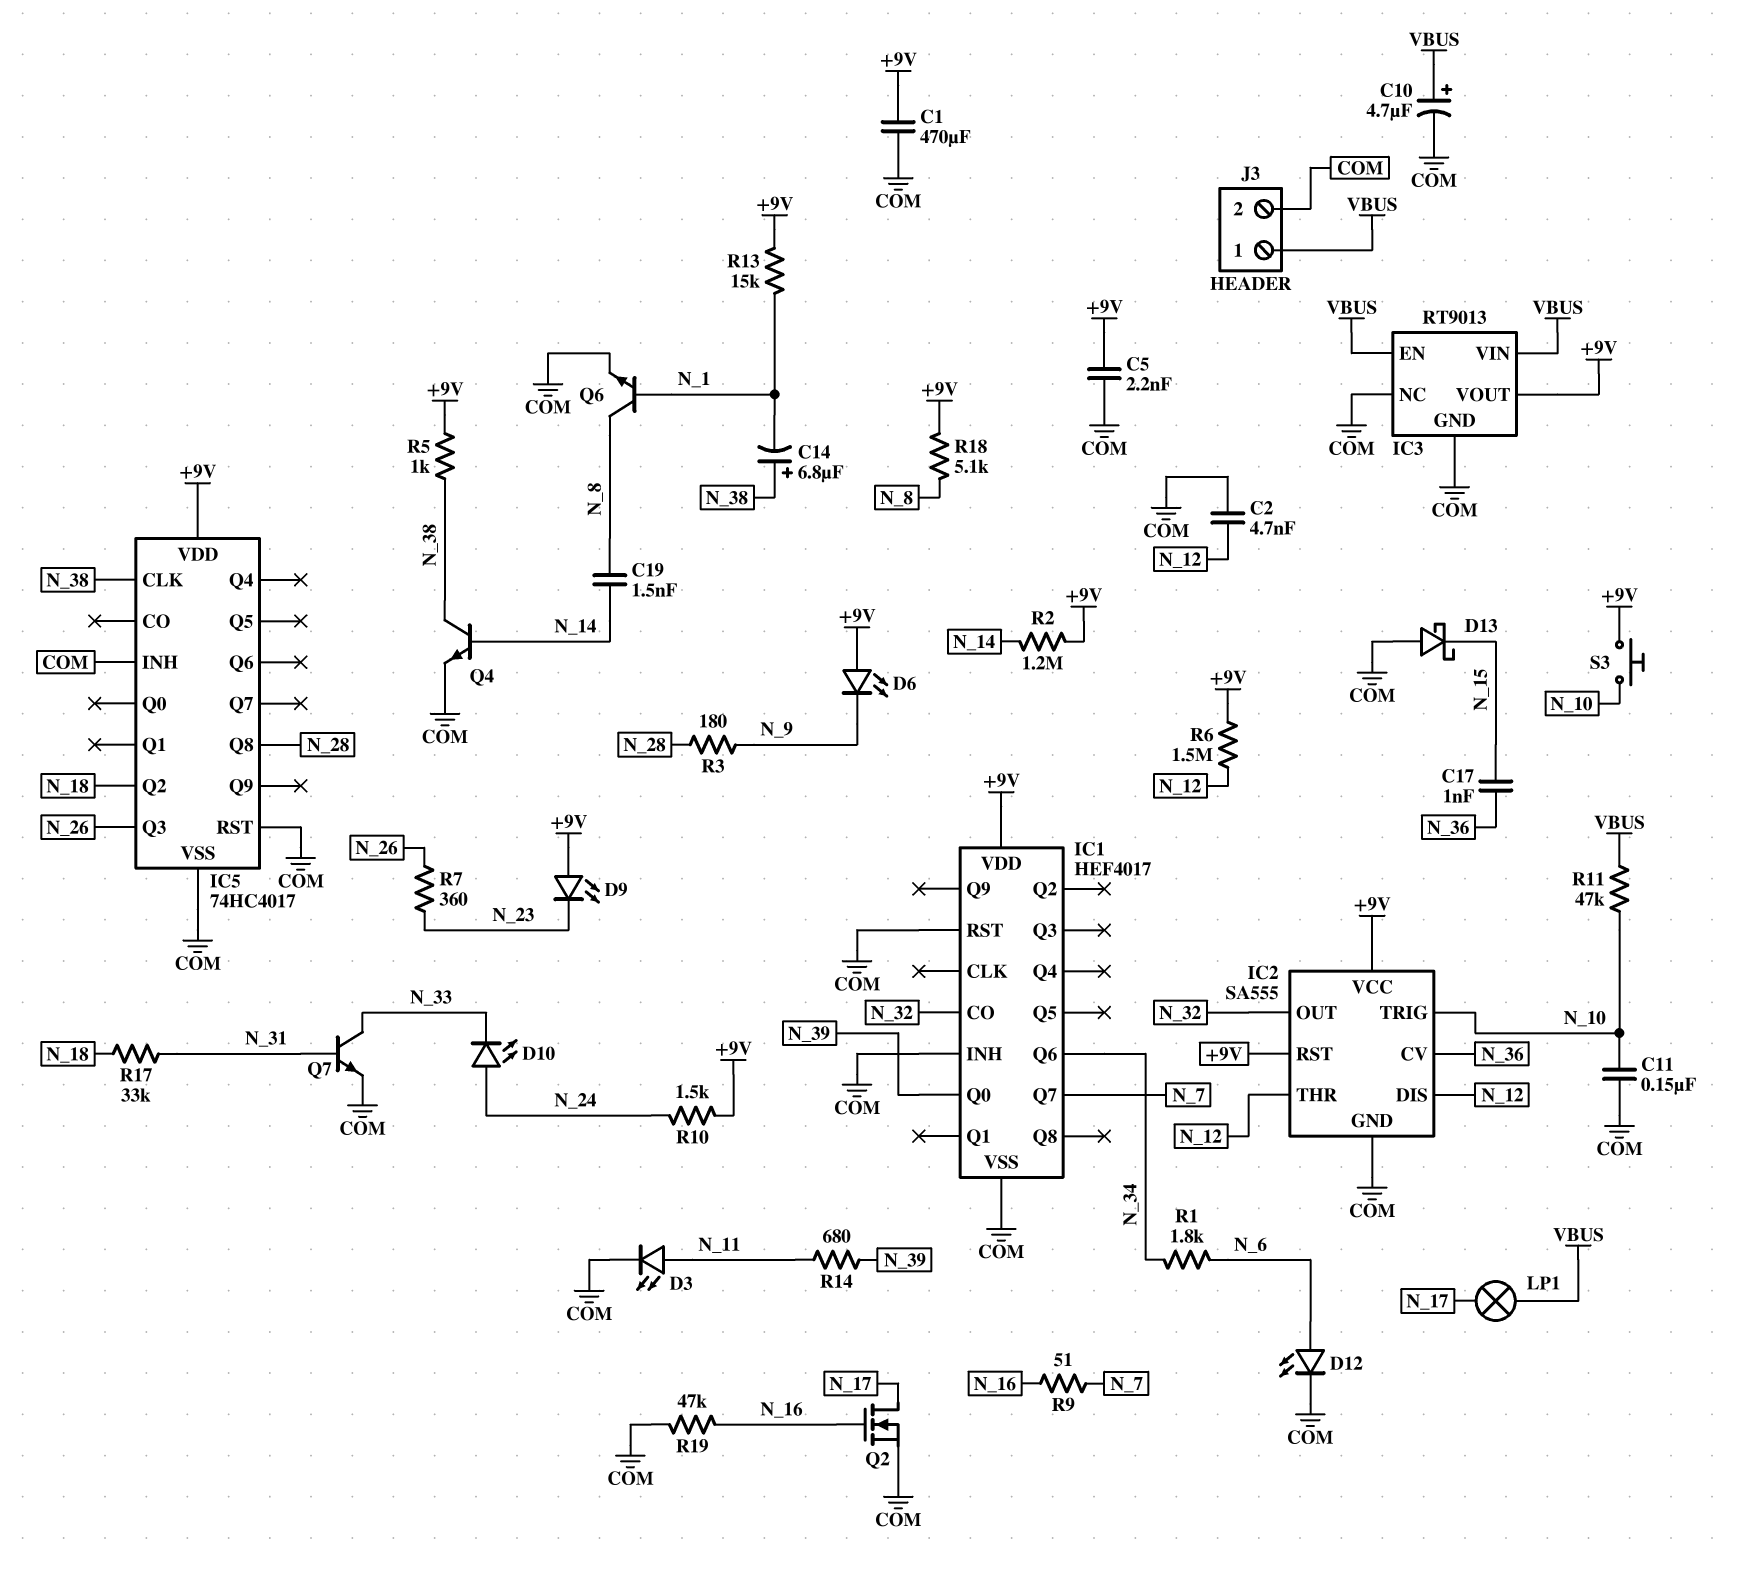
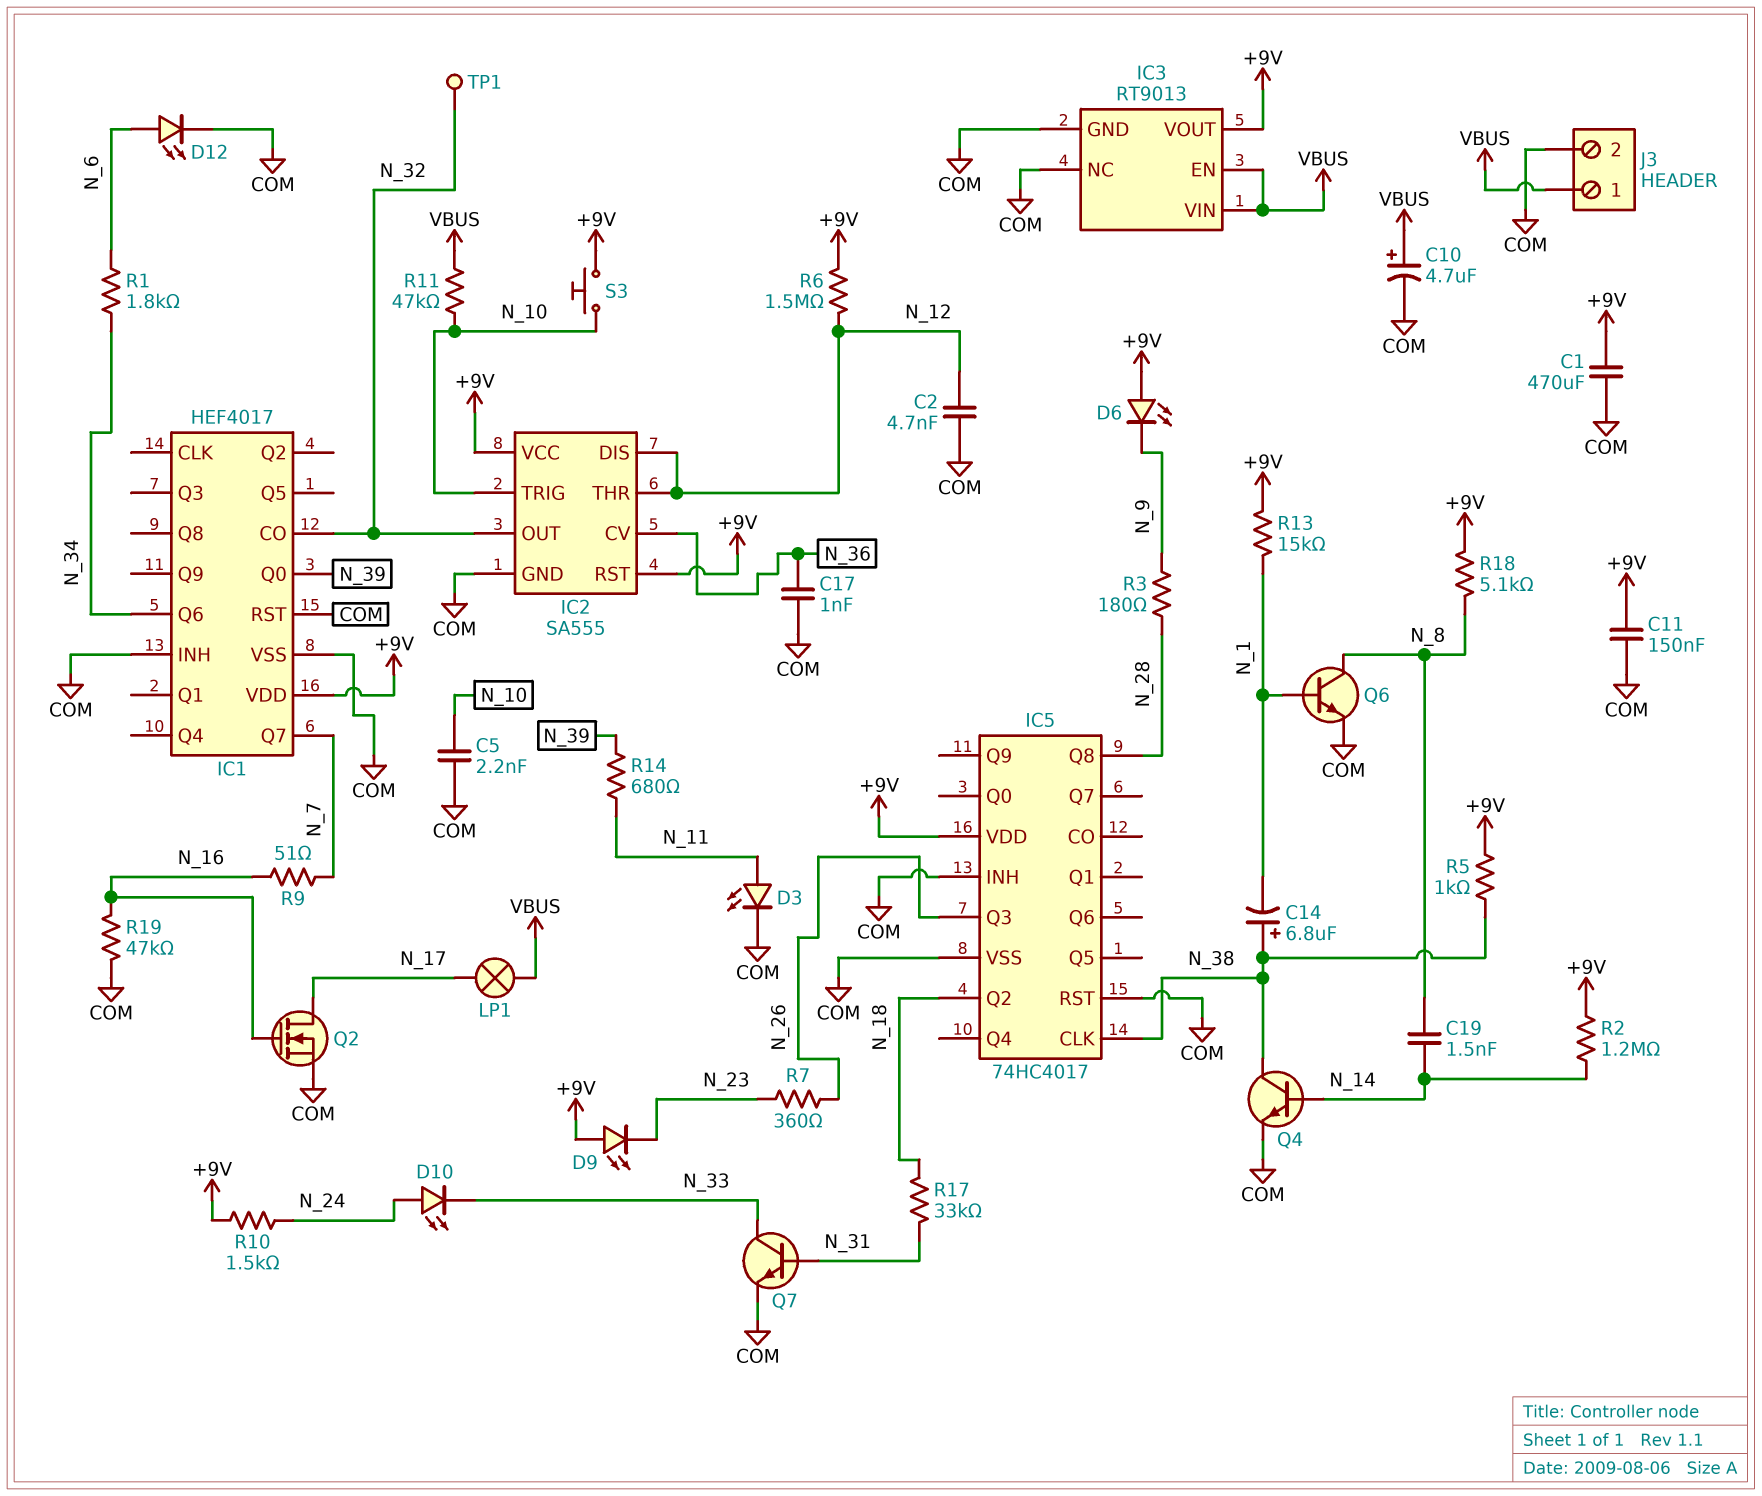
C5: 2.2nF (+9V, COM) -> 2.2nF (COM, N_10)
C11: 150nF (COM, N_10) -> 150nF (+9V, COM)
C17: 1nF (N_15, N_36) -> 1nF (COM, N_36)
D13: schottky (A COM, K N_15) -> none
TP1: none -> test point (N_32)

